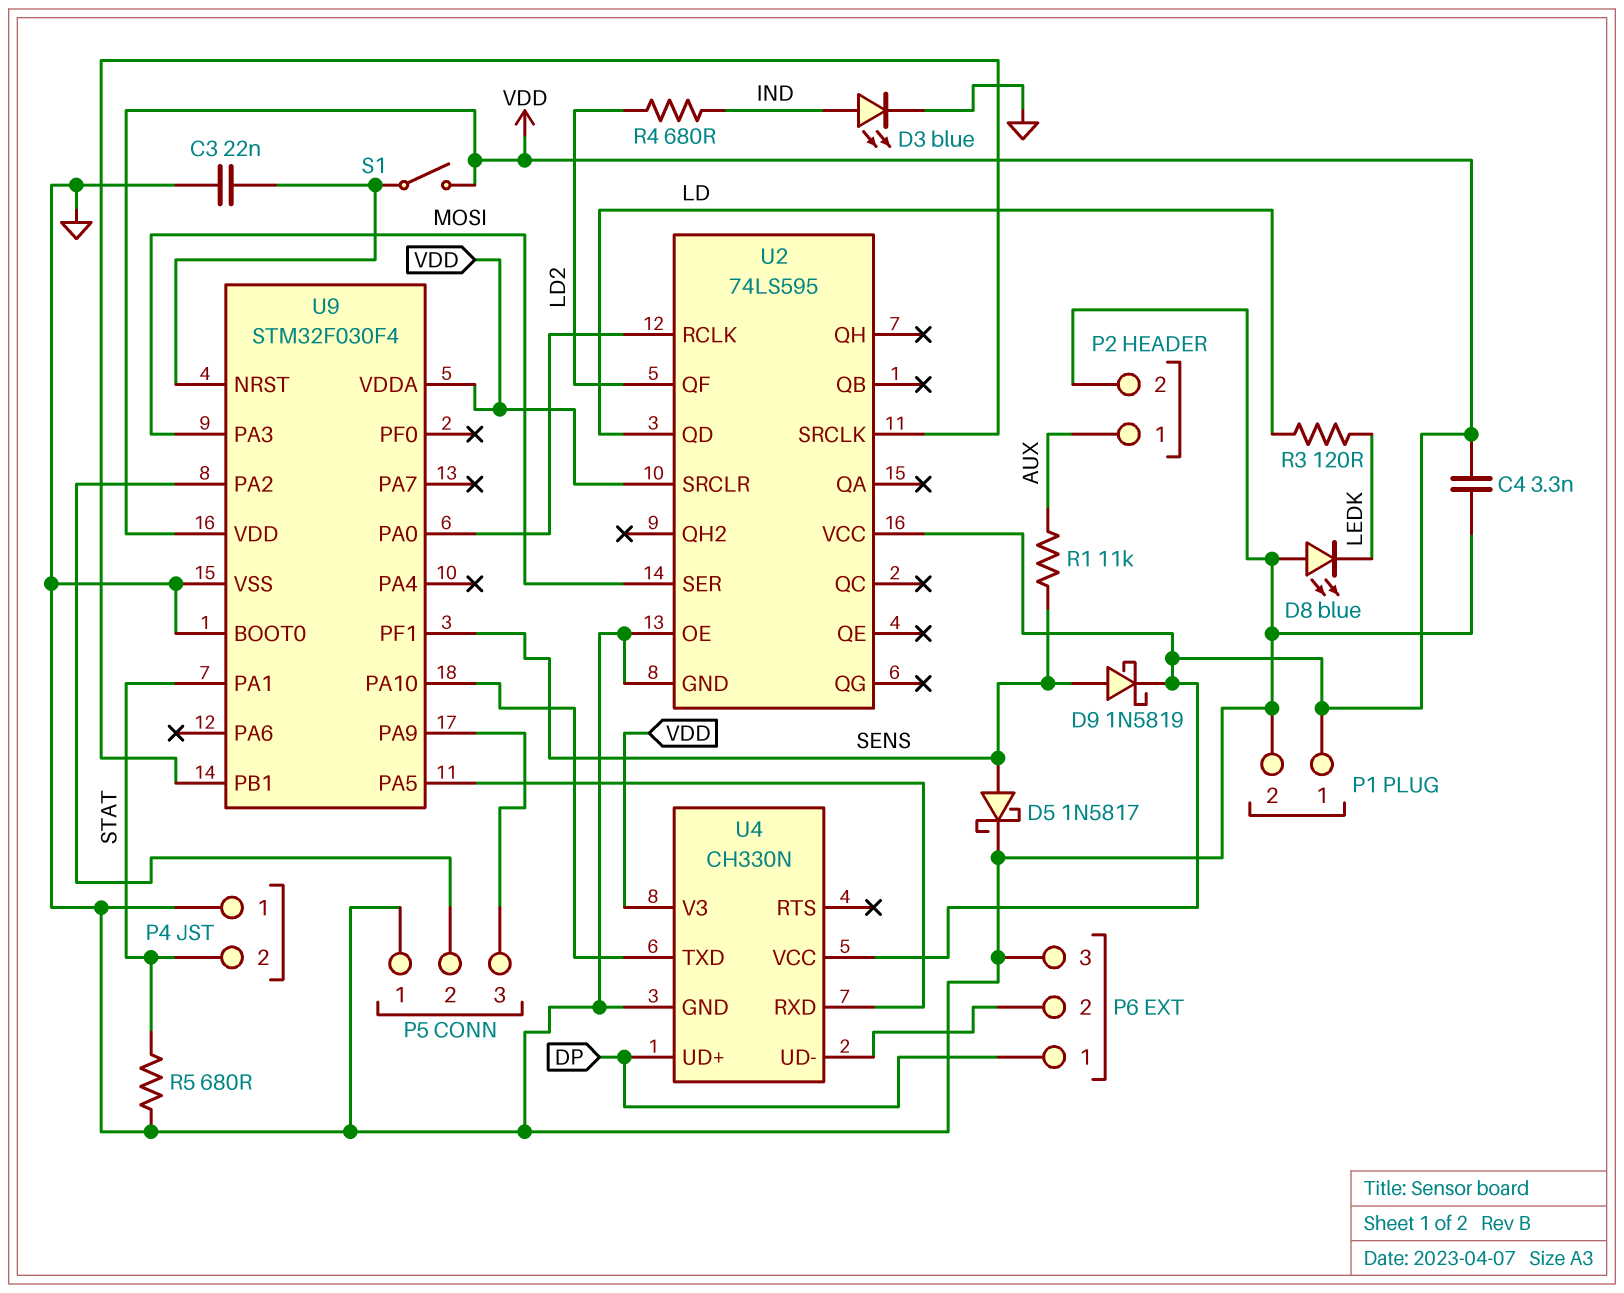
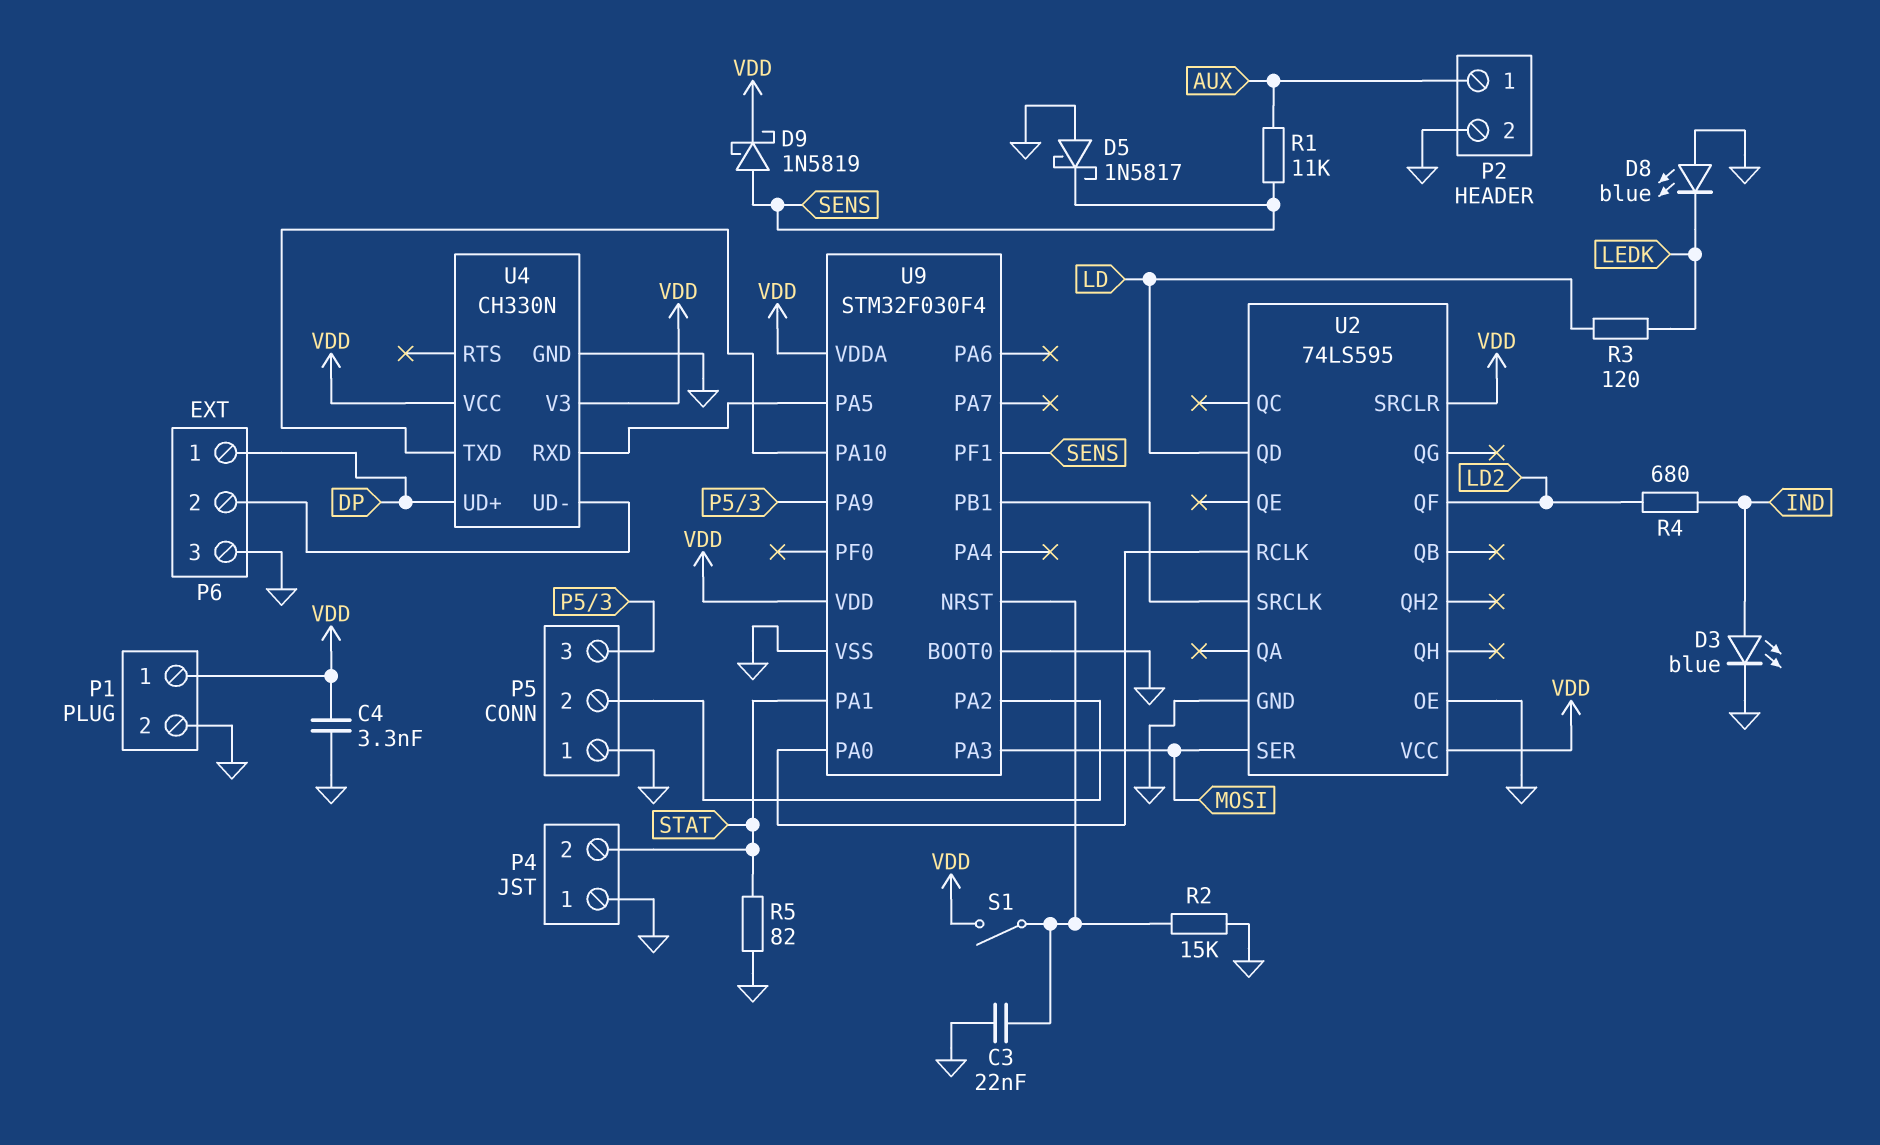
D5: schottky 1N5817 (A SENS, K GND) -> schottky 1N5817 (A GND, K SENS)
R2: none -> 15k (GND, U9/NRST)
R5: 680 (GND, STAT) -> 82 (GND, STAT)

